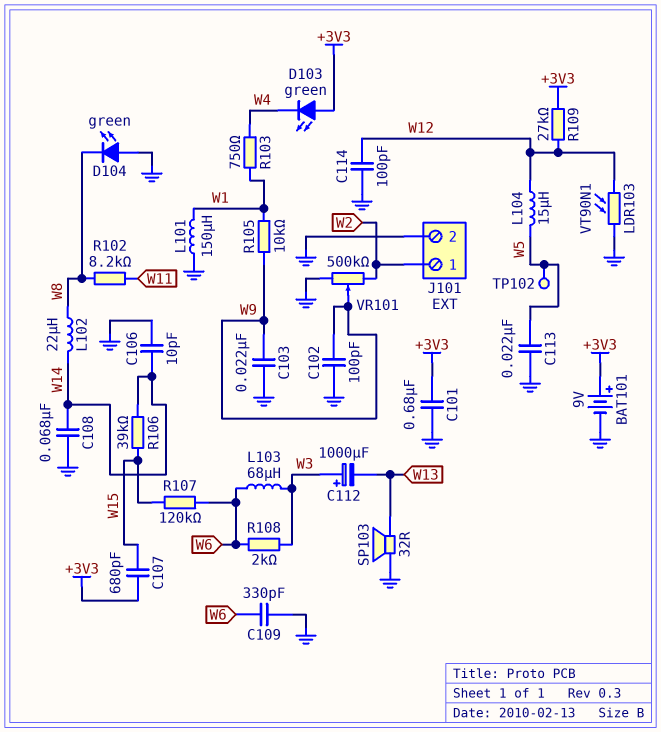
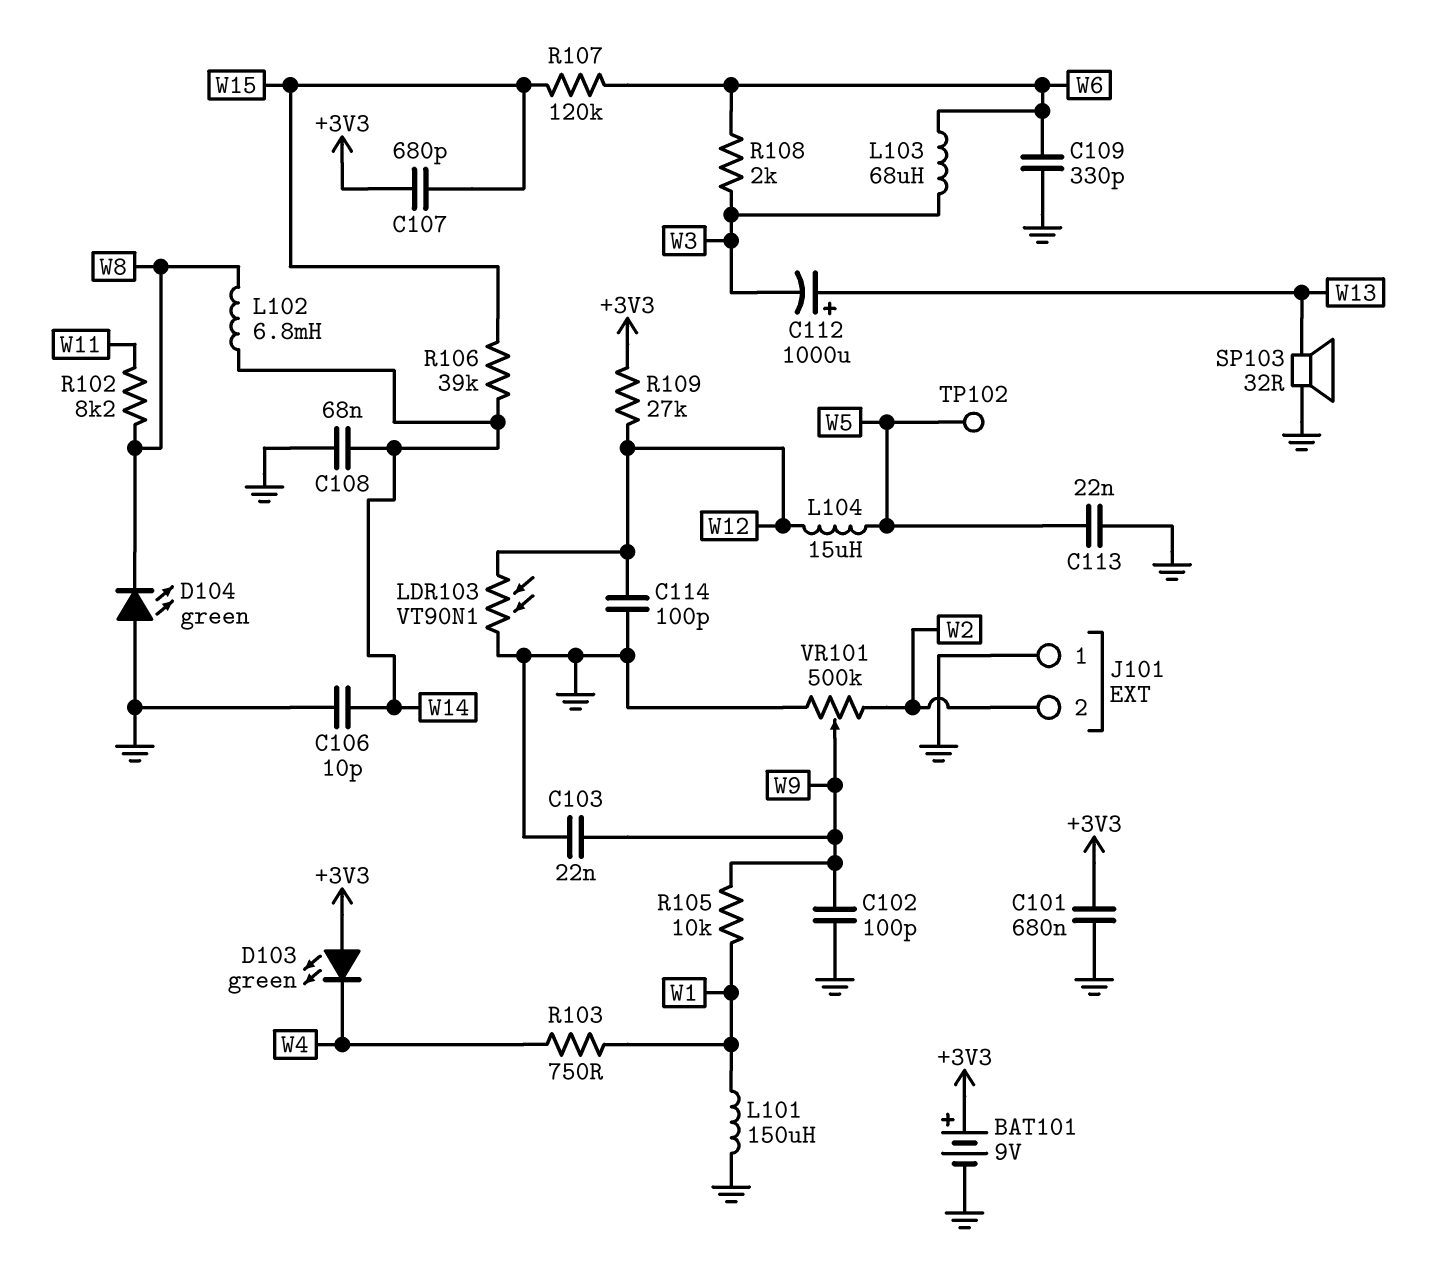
C112: 1000uF (plus W3, minus W13) -> 1000uF (plus W13, minus W3)
J101 pin 1: W2 -> GND
J101 pin 2: GND -> W2
L102: 22uH (W8, W14) -> 6.8mH (W8, W14)

